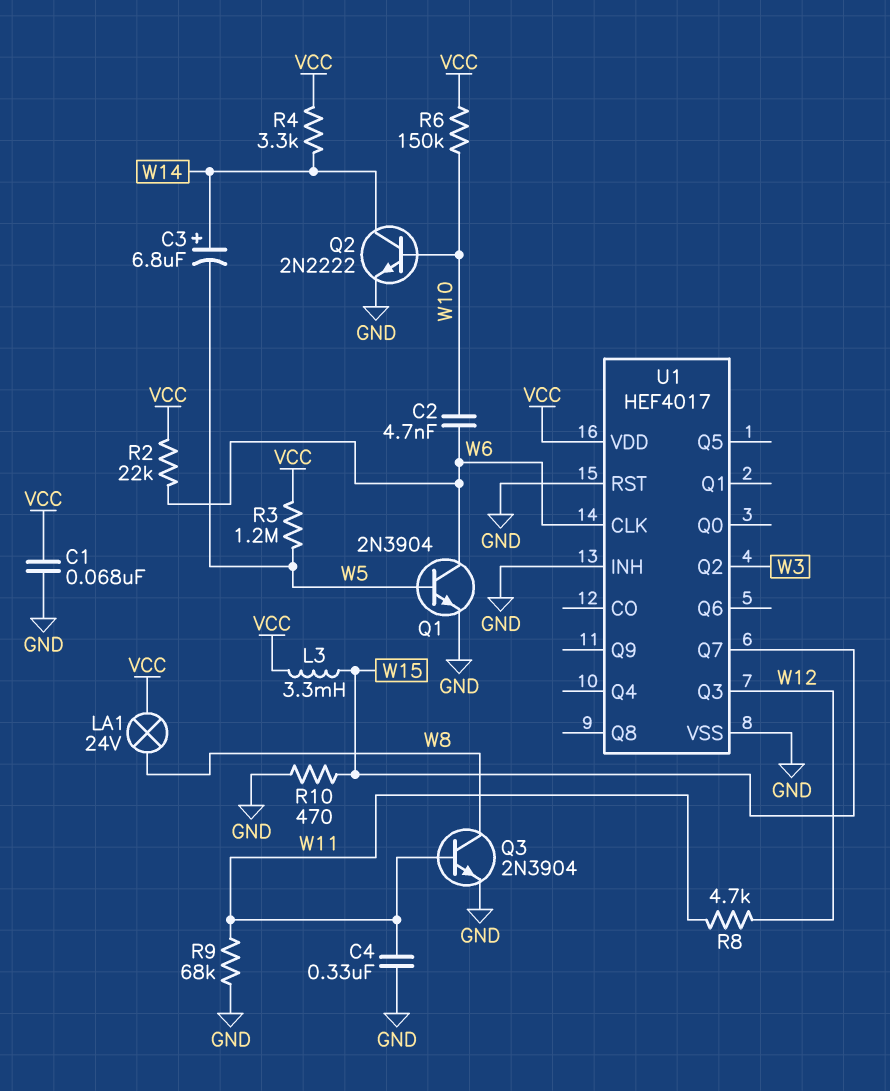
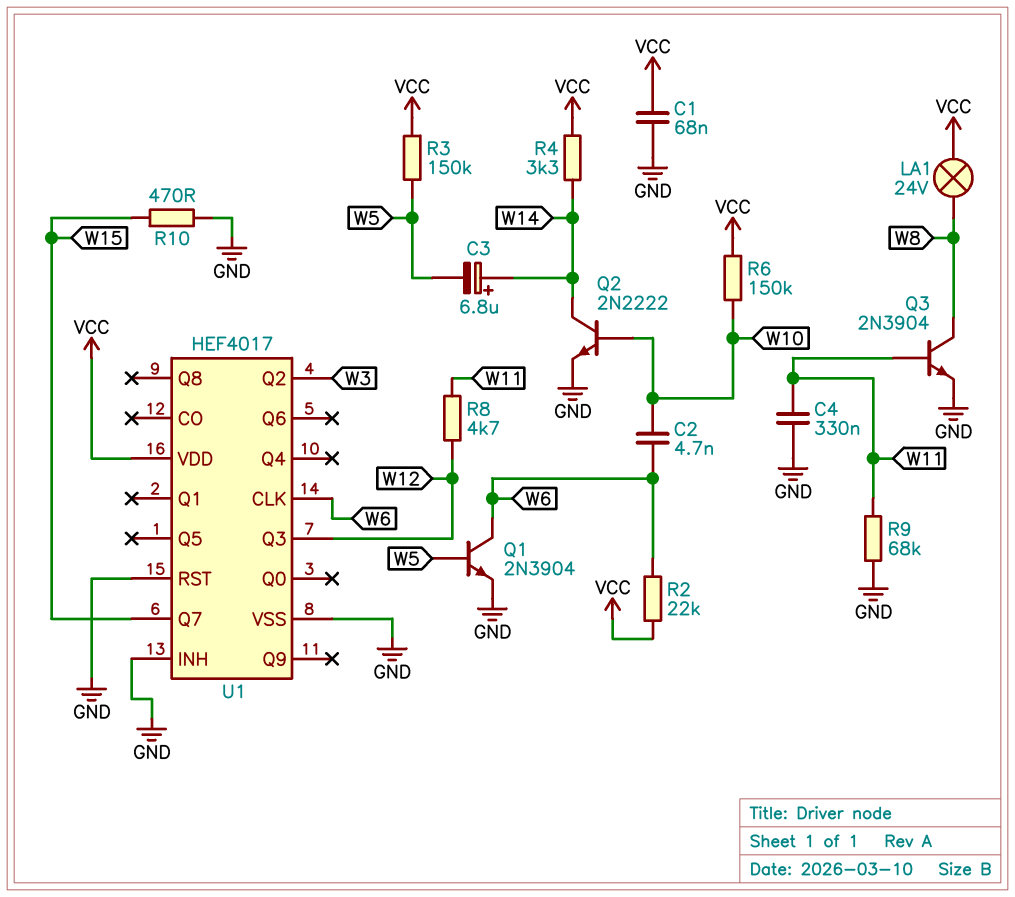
L3: 3.3mH (VCC, W15) -> none
R3: 1.2M (VCC, W5) -> 150k (VCC, W5)

